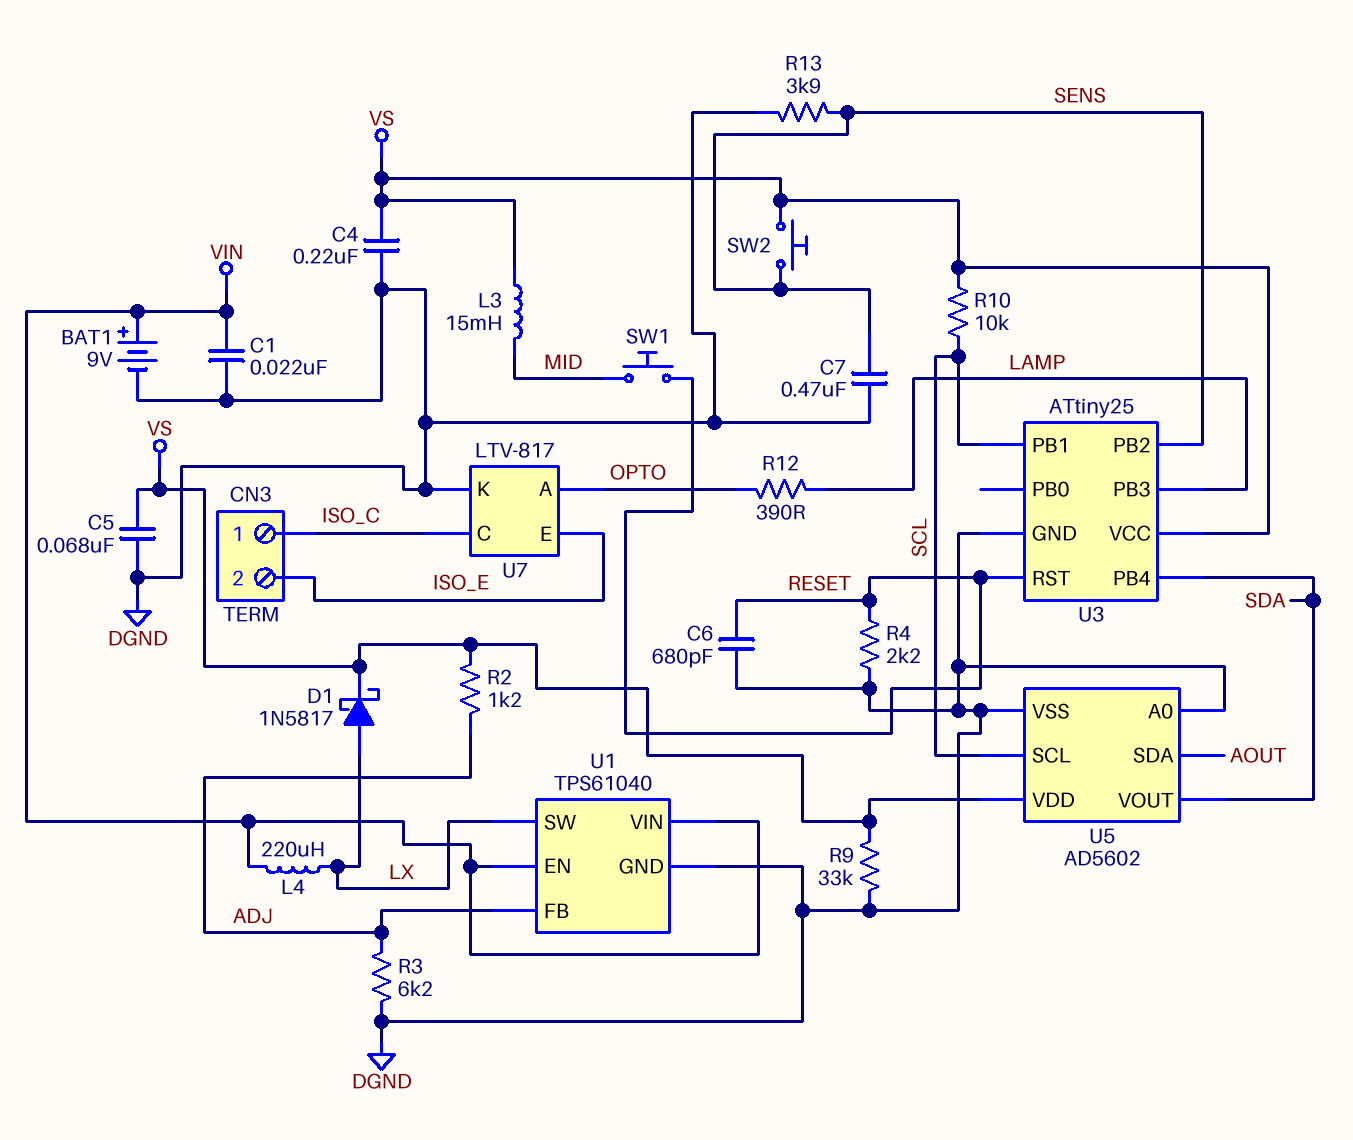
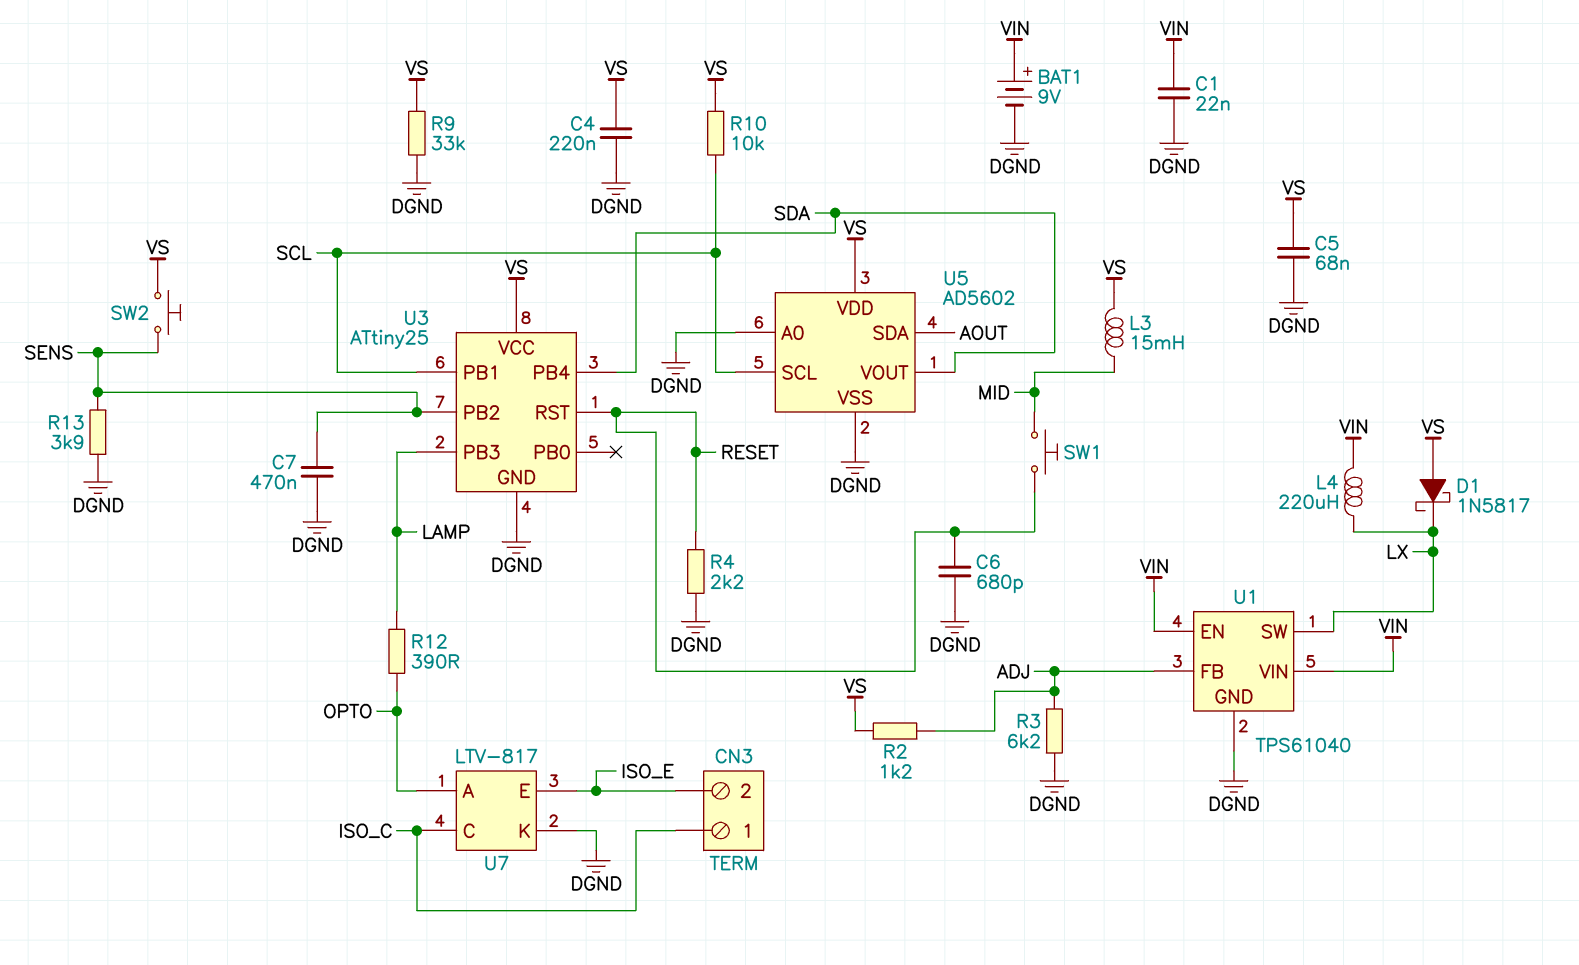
D1: schottky 1N5817 (A LX, K VS) -> schottky 1N5817 (A VS, K LX)

